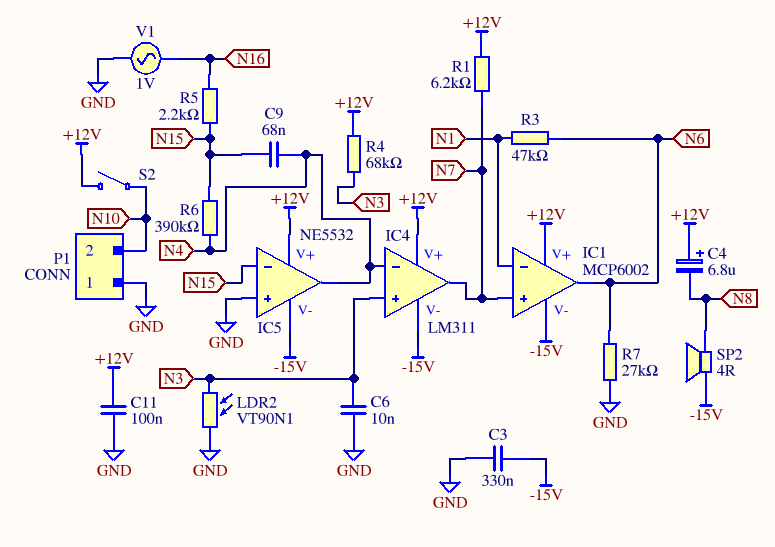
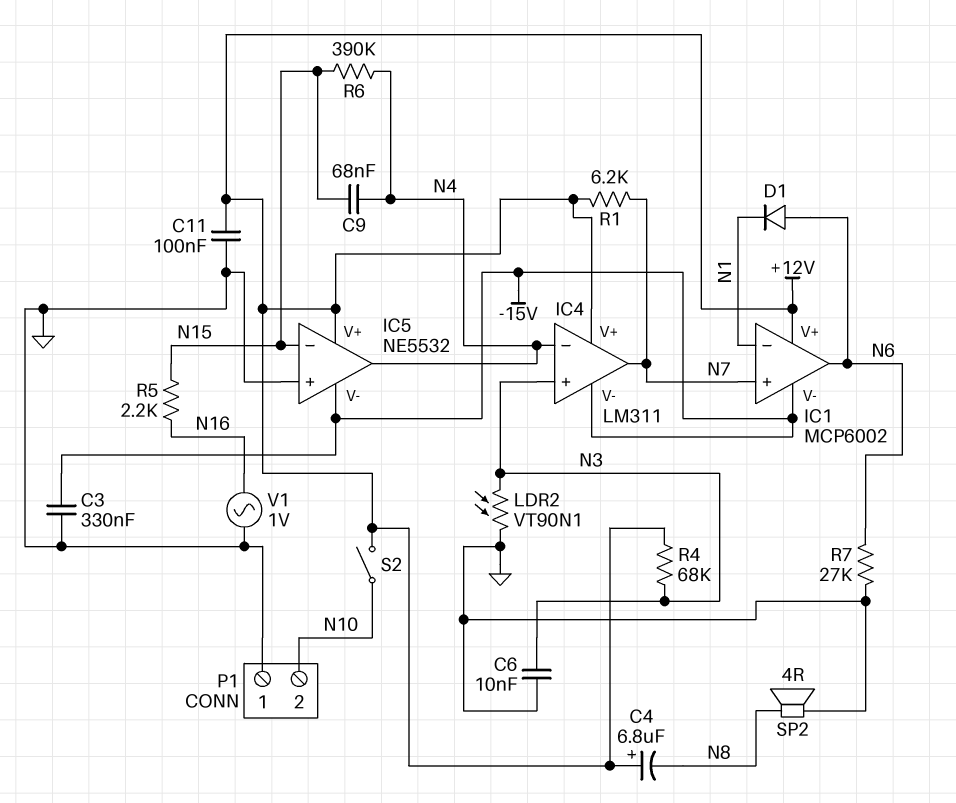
D1: none -> diode (A N6, K N1)
R3: 47k (N1, N6) -> none
SP2: speaker 4R (-15V, N8) -> speaker 4R (GND, N8)

